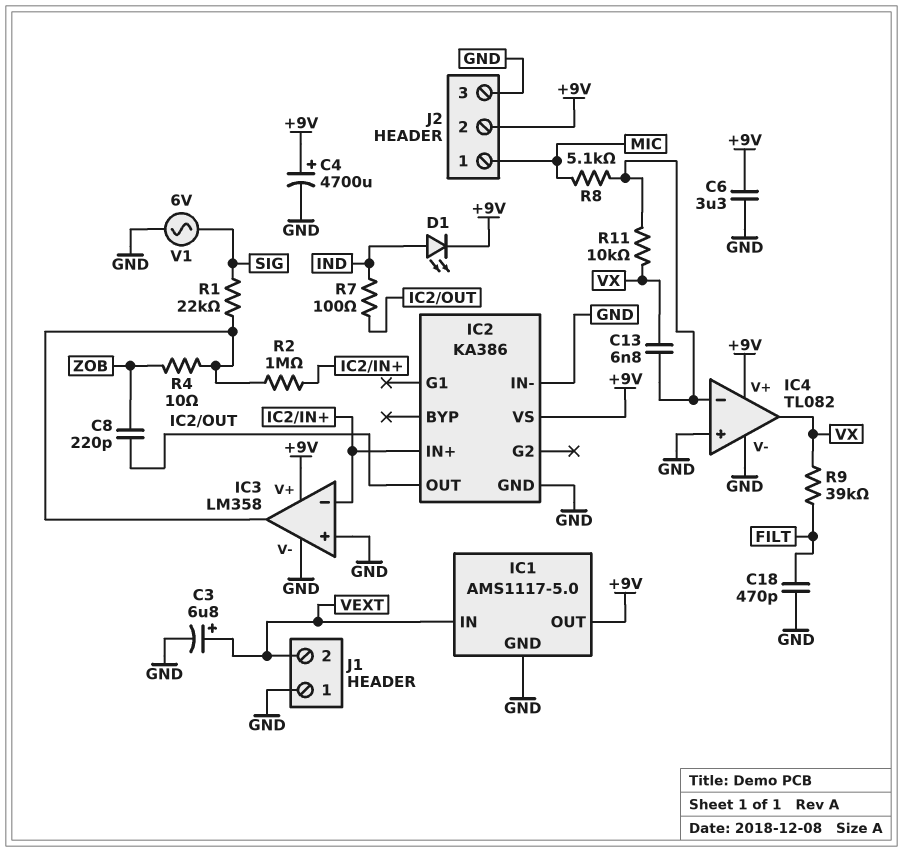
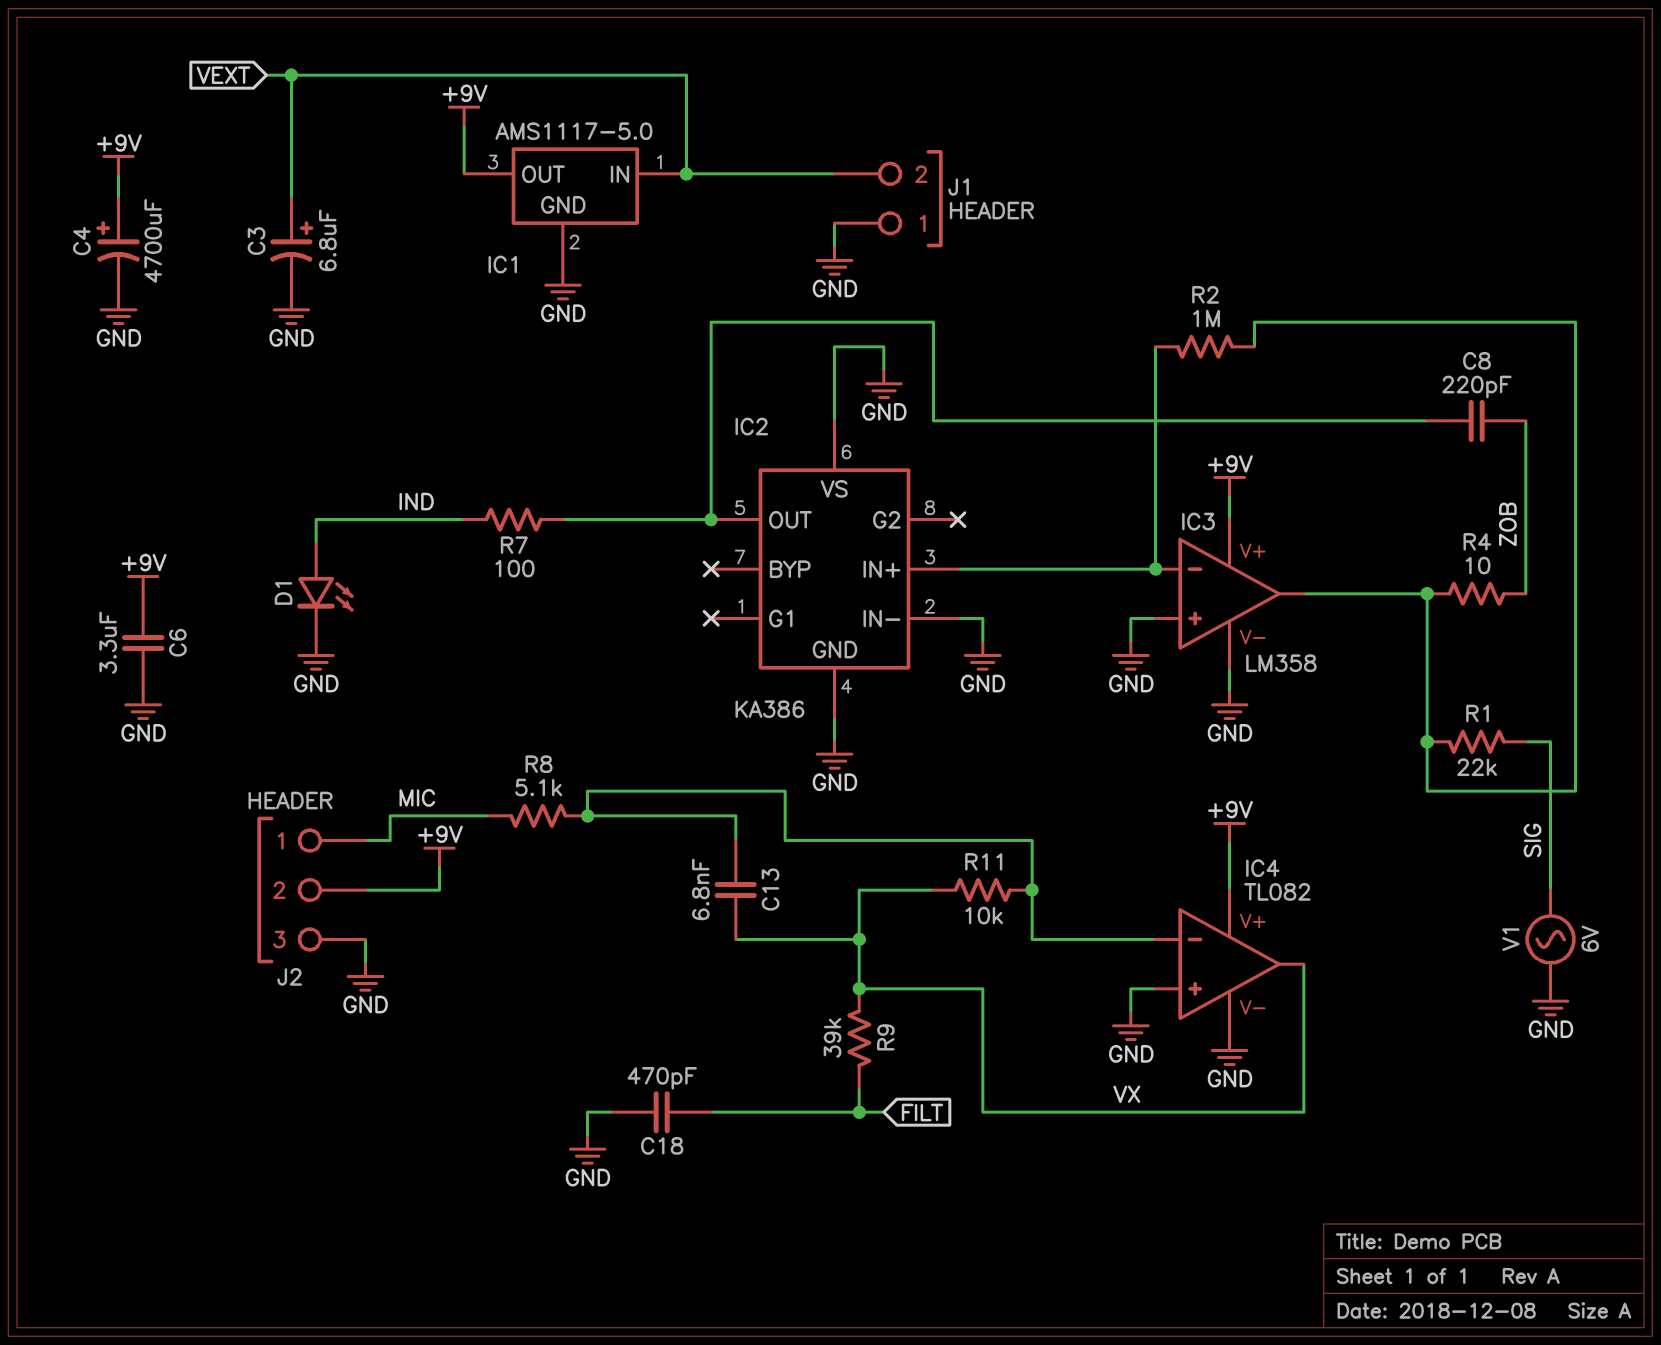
D1: LED (A IND, K +9V) -> LED (A IND, K GND)
IC2 pin VS: +9V -> GND

